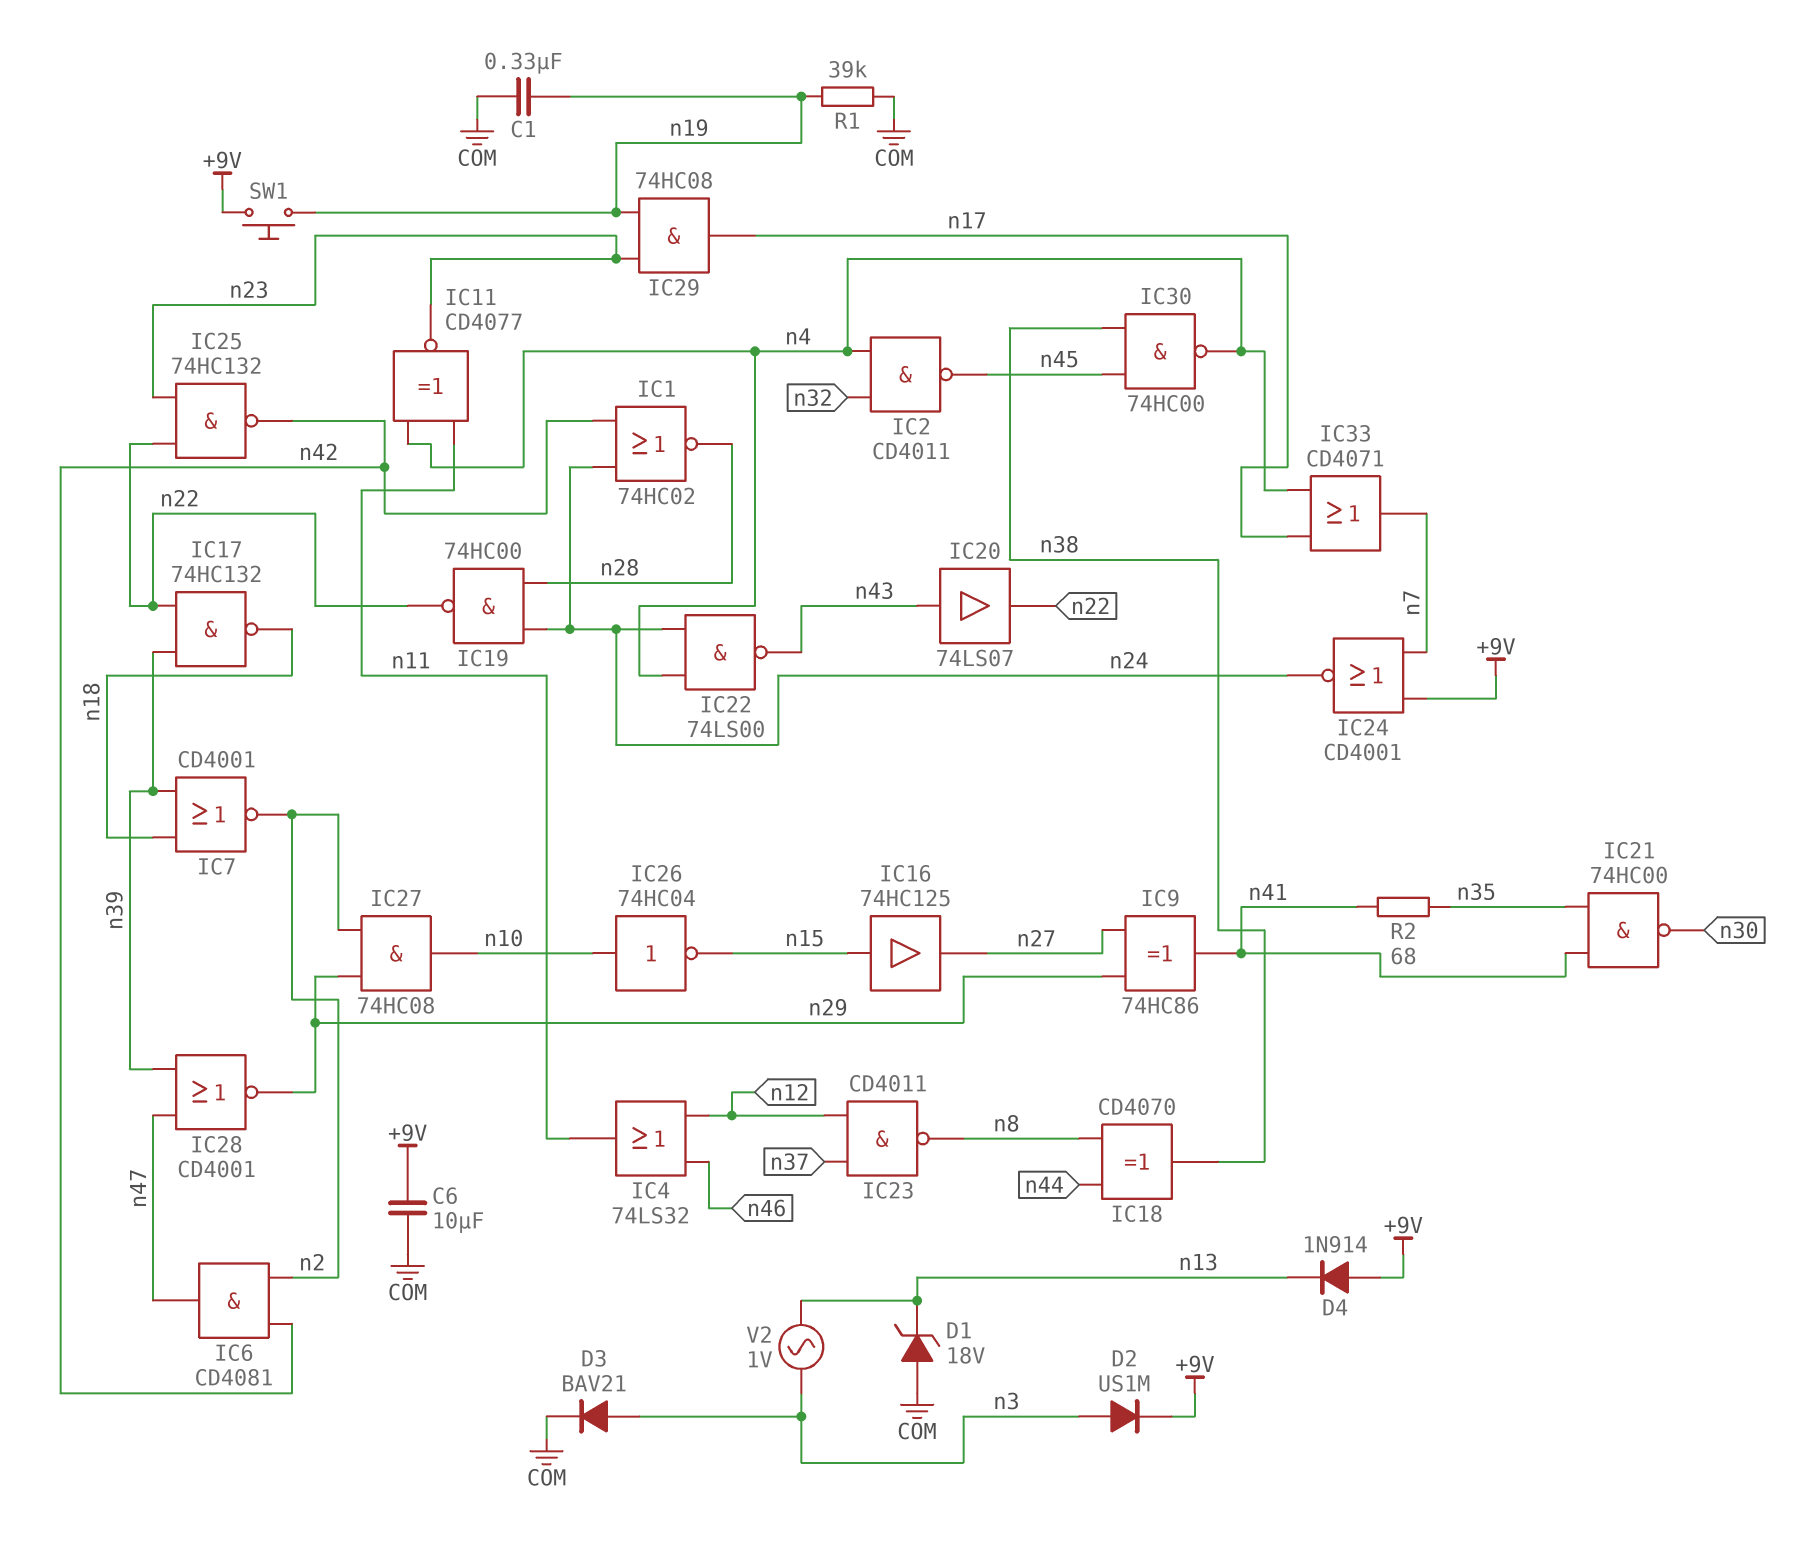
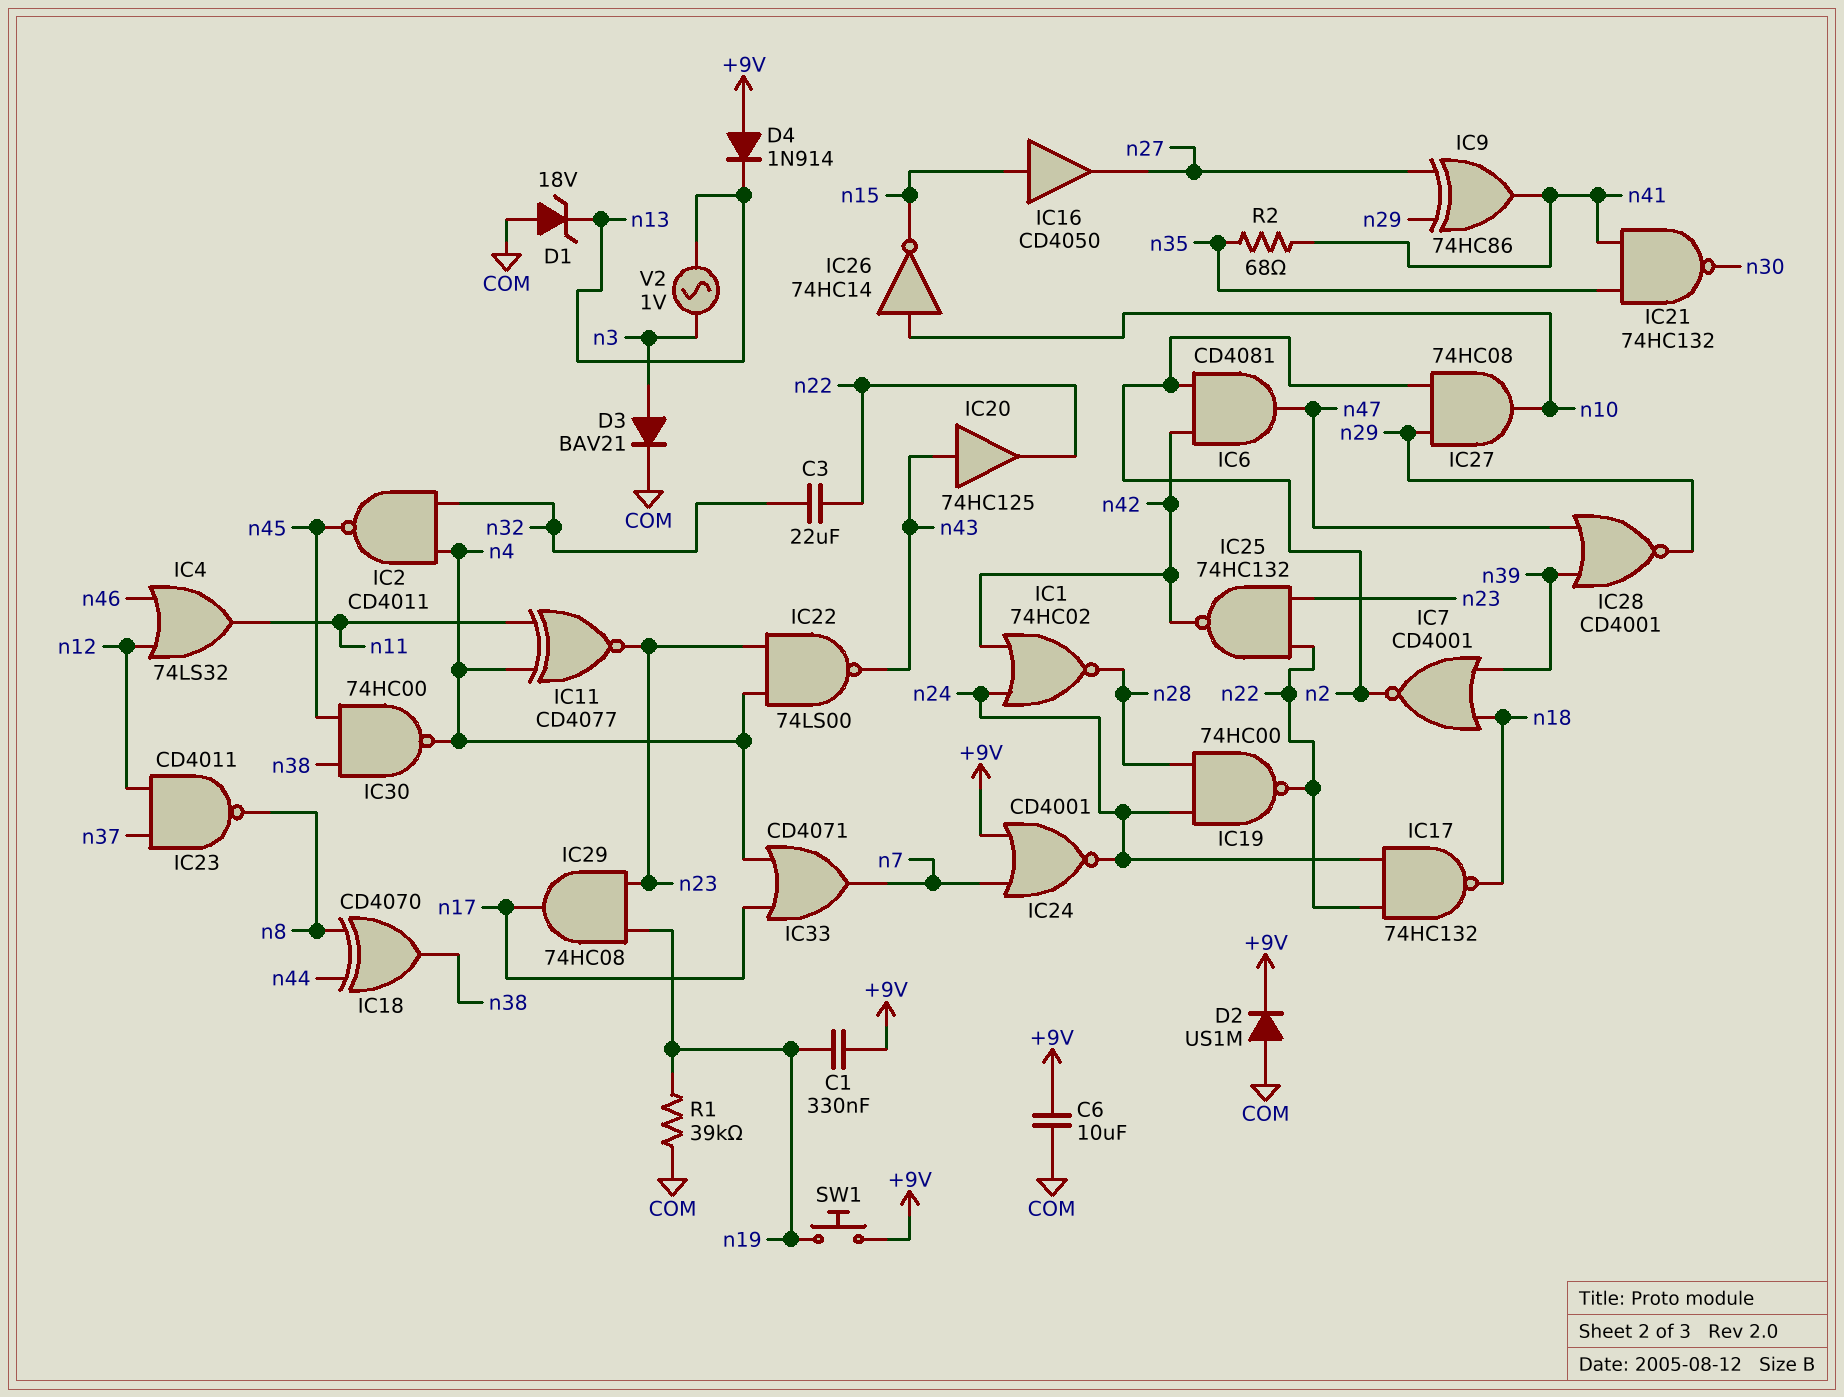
C1: 330nF (COM, n19) -> 330nF (+9V, n19)
C3: none -> 22uF (n22, n32)
D2: diode US1M (A n3, K +9V) -> diode US1M (A COM, K +9V)
IC16: buffer 74HC125 (in n15, out n27) -> buffer CD4050 (in n15, out n27)
IC17: NAND 74HC132 (in n22, in n39, out n18) -> NAND 74HC132 (in n22, in n24, out n18)
IC20: buffer 74LS07 (in n43, out n22) -> buffer 74HC125 (in n43, out n22)
IC21: NAND 74HC00 (in n35, in n41, out n30) -> NAND 74HC132 (in n35, in n41, out n30)
IC22: NAND 74LS00 (in n4, in n24, out n43) -> NAND 74LS00 (in n4, in n23, out n43)
IC26: NOT 74HC04 (in n10, out n15) -> NOT 74HC14 (in n10, out n15)

